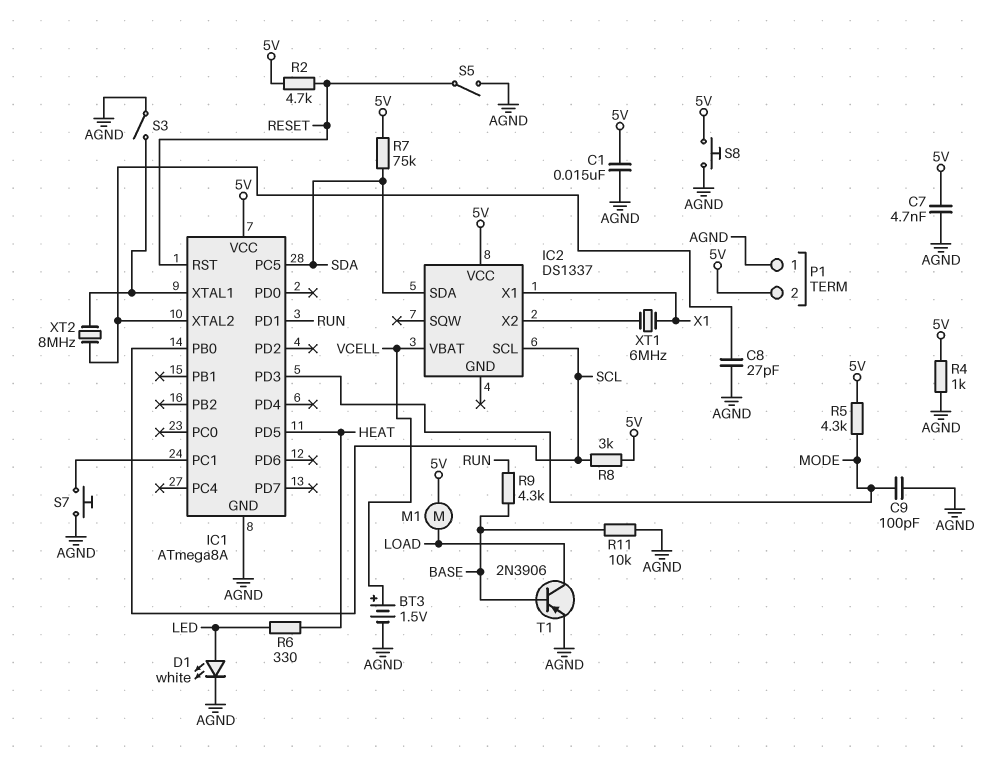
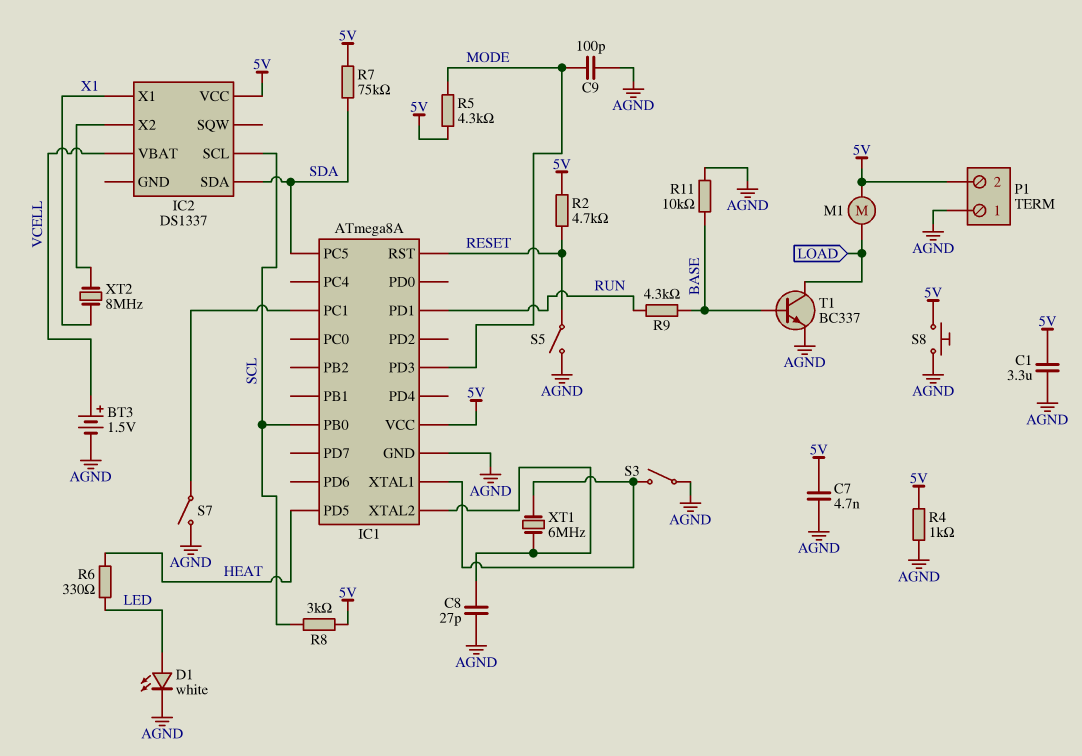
C1: 15nF (5V, AGND) -> 3.3uF (5V, AGND)
S7: button (AGND, IC1/PC1) -> switch (AGND, IC1/PC1)
T1: PNP 2N3906 (B BASE, C LOAD, E AGND) -> NPN BC337 (B BASE, C LOAD, E AGND)
XT1: 6MHz (IC2/X2, X1) -> 6MHz (IC1/XTAL1, IC1/XTAL2)
XT2: 8MHz (IC1/XTAL1, IC1/XTAL2) -> 8MHz (IC2/X2, X1)

